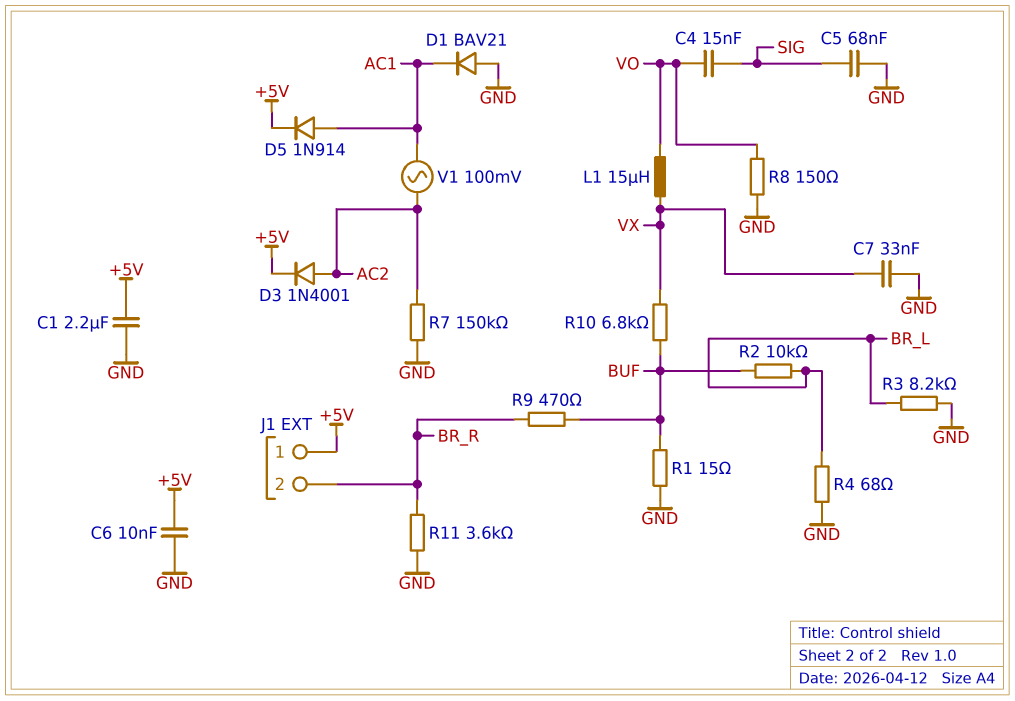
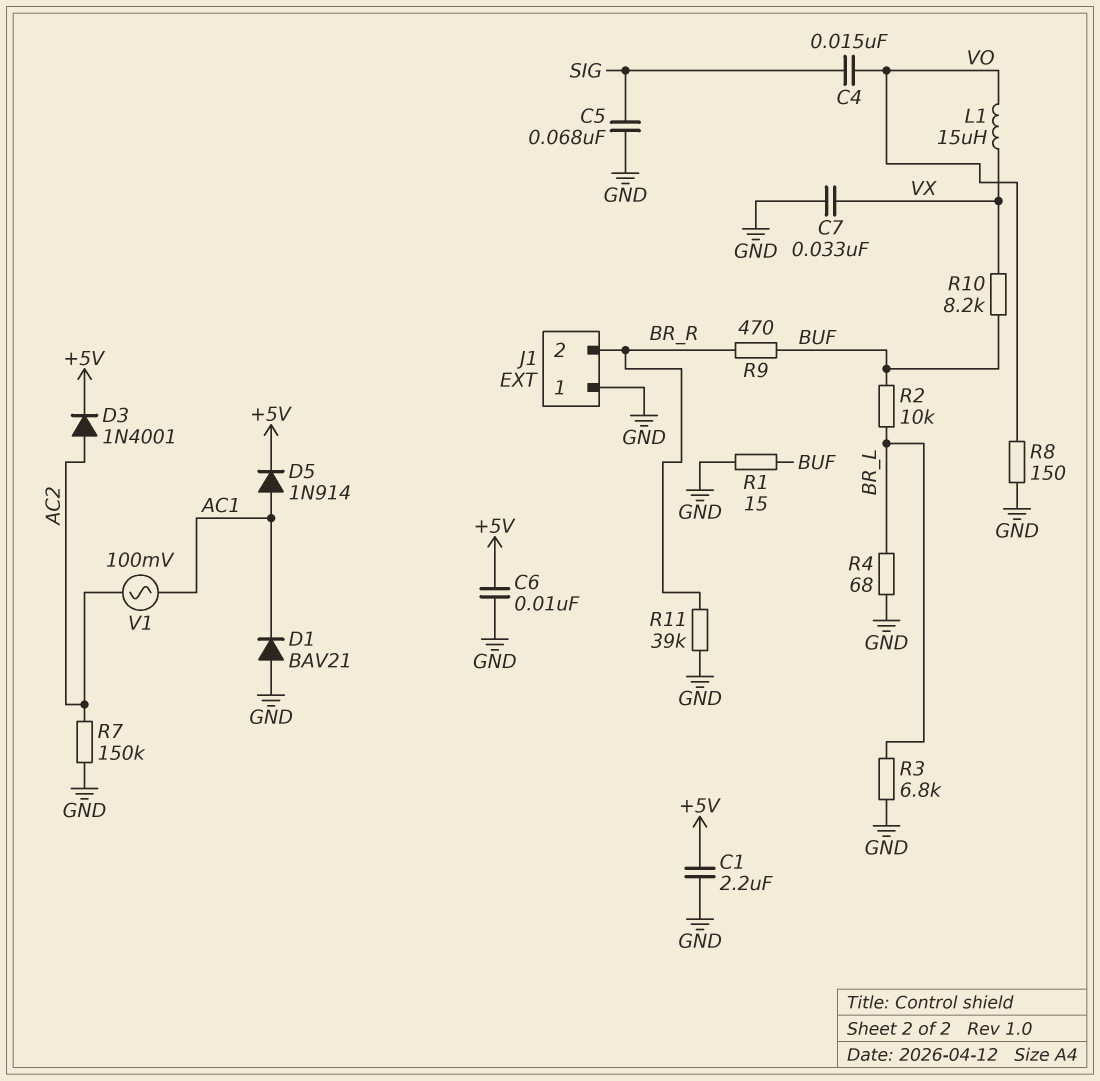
J1 pin 1: +5V -> GND
R3: 8.2k (BR_L, GND) -> 6.8k (BR_L, GND)
R10: 6.8k (BUF, VX) -> 8.2k (BUF, VX)
R11: 3.6k (BR_R, GND) -> 39k (BR_R, GND)

